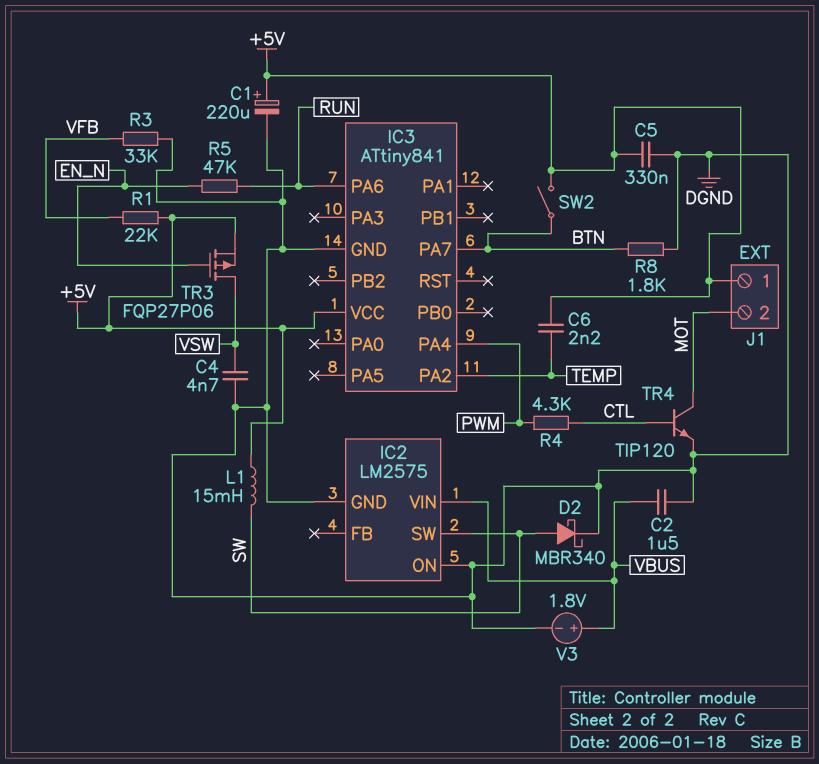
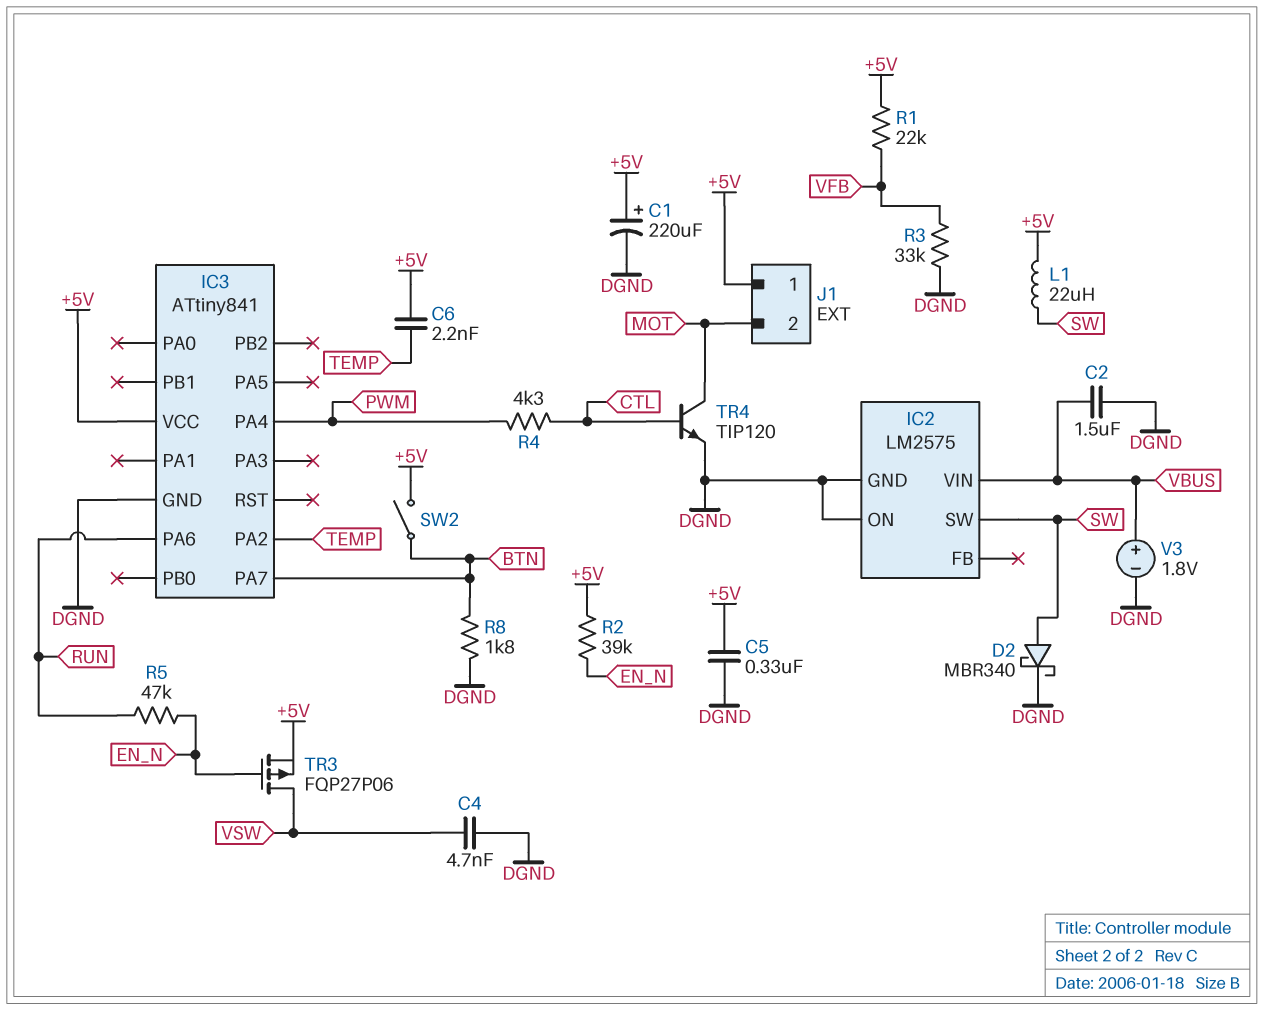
L1: 15mH (+5V, SW) -> 22uH (+5V, SW)
R2: none -> 39k (+5V, EN_N)

